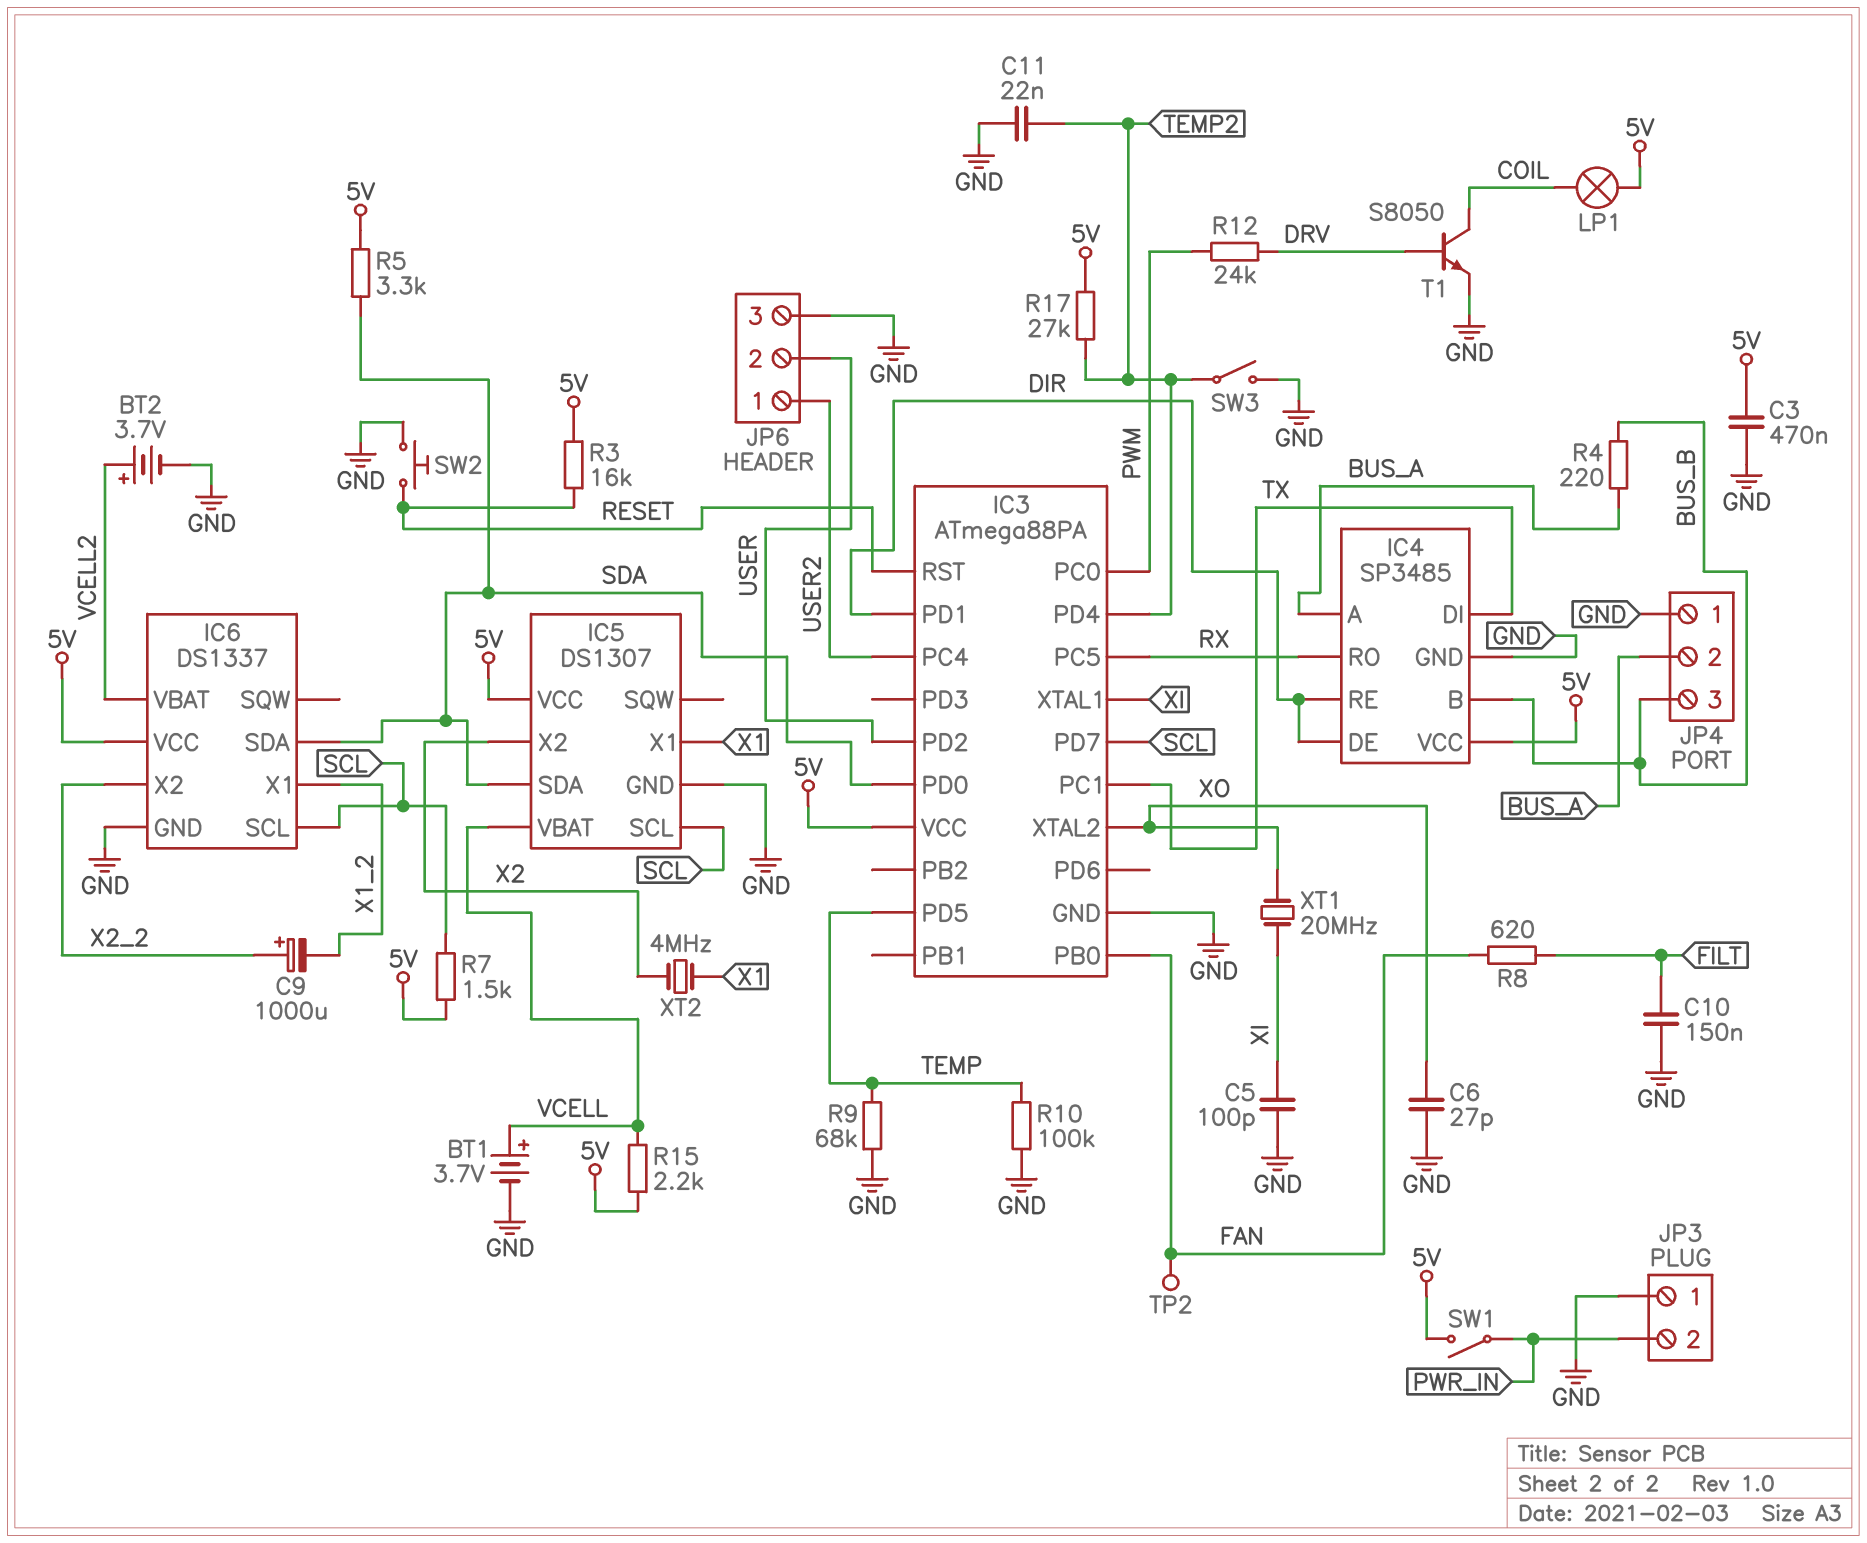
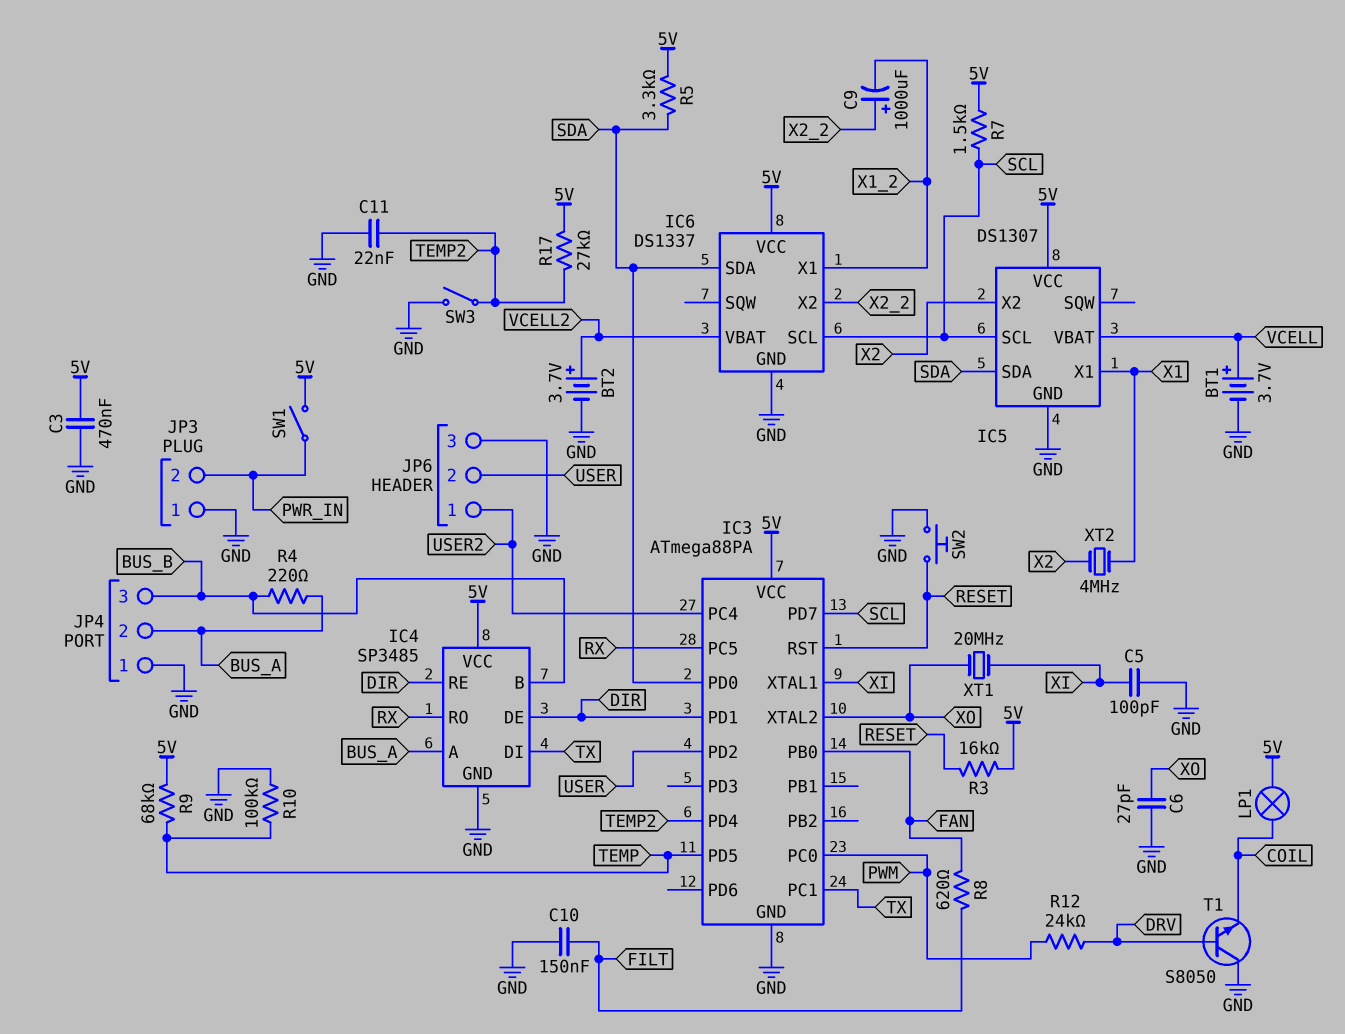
R9: 68k (GND, TEMP) -> 68k (5V, TEMP)
R15: 2.2k (5V, VCELL) -> none
T1: NPN S8050 (B DRV, C COIL, E GND) -> NPN S8050 (B DRV, C GND, E COIL)
TP2: test point (FAN) -> none

